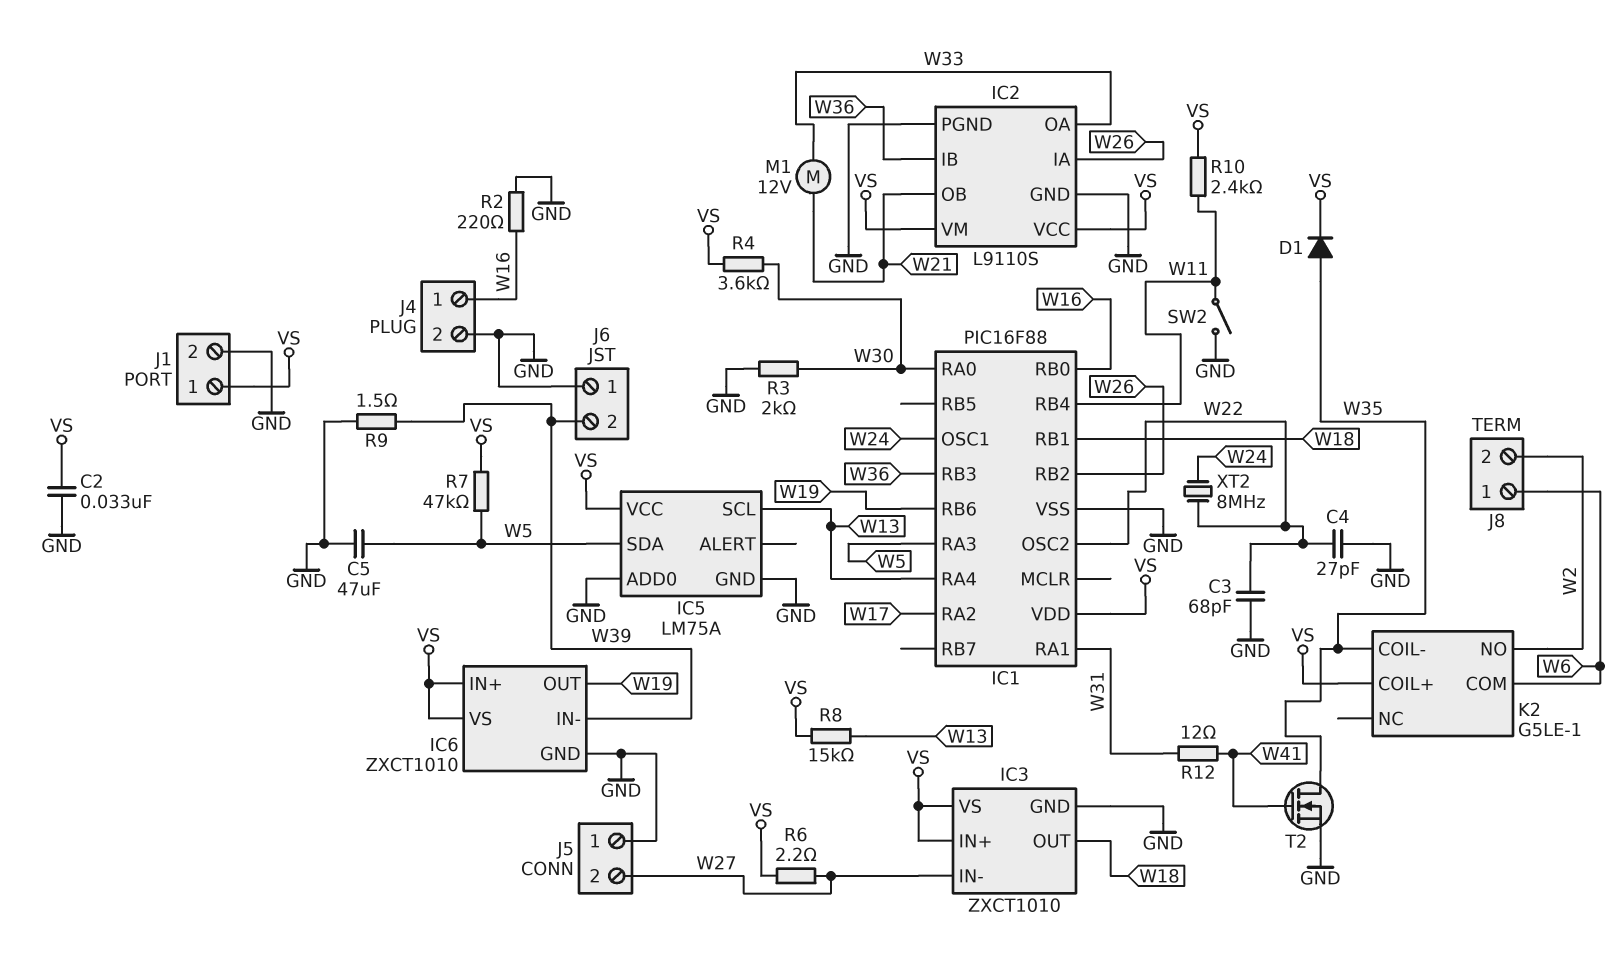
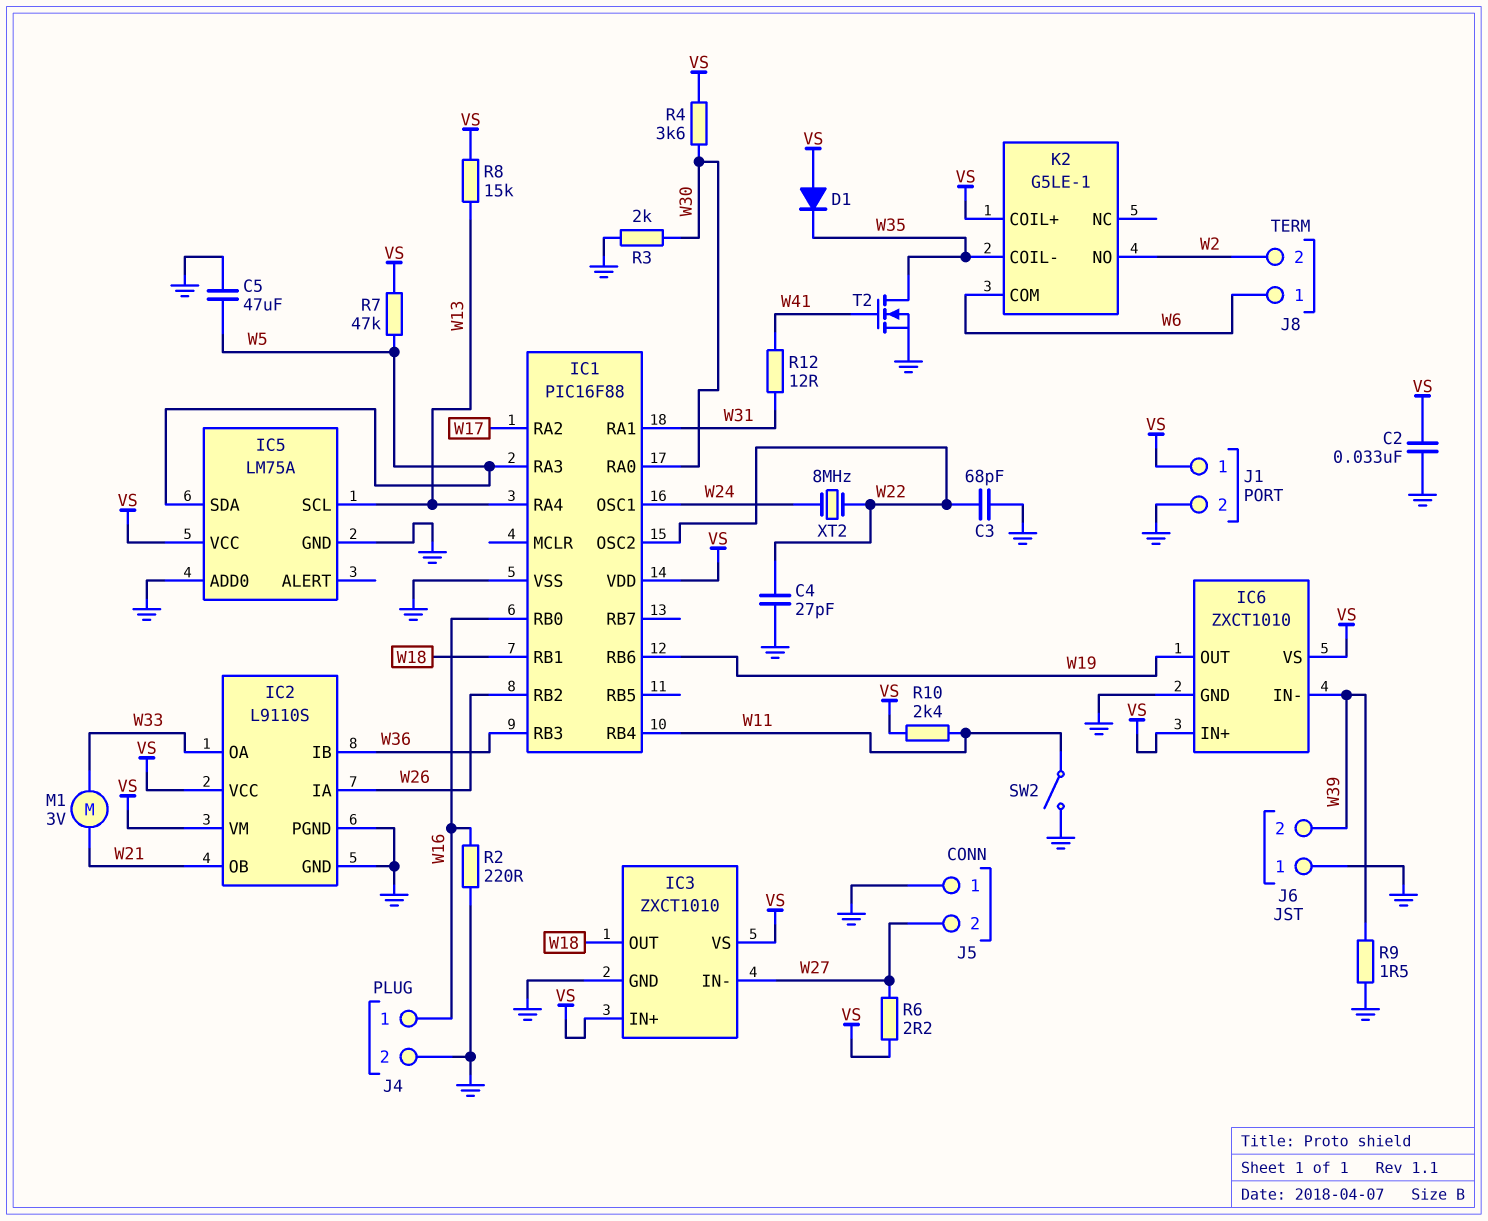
D1: diode (A W35, K VS) -> diode (A VS, K W35)
M1: motor 12V (W21, W33) -> motor 3V (W21, W33)

